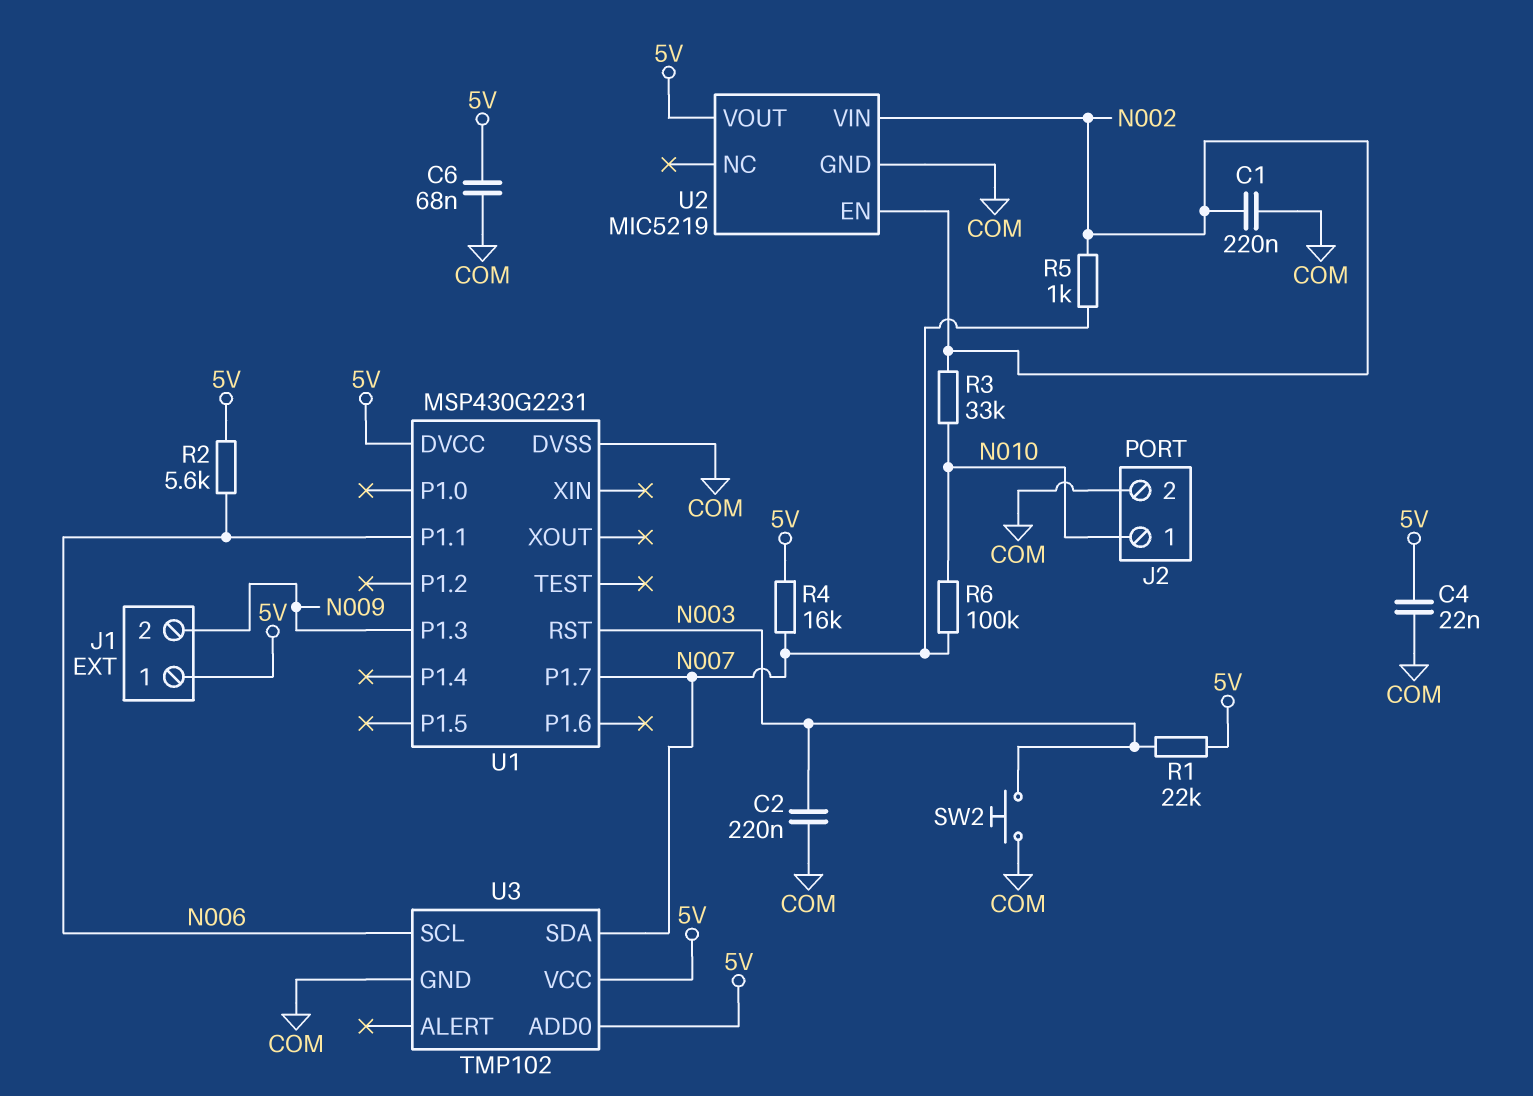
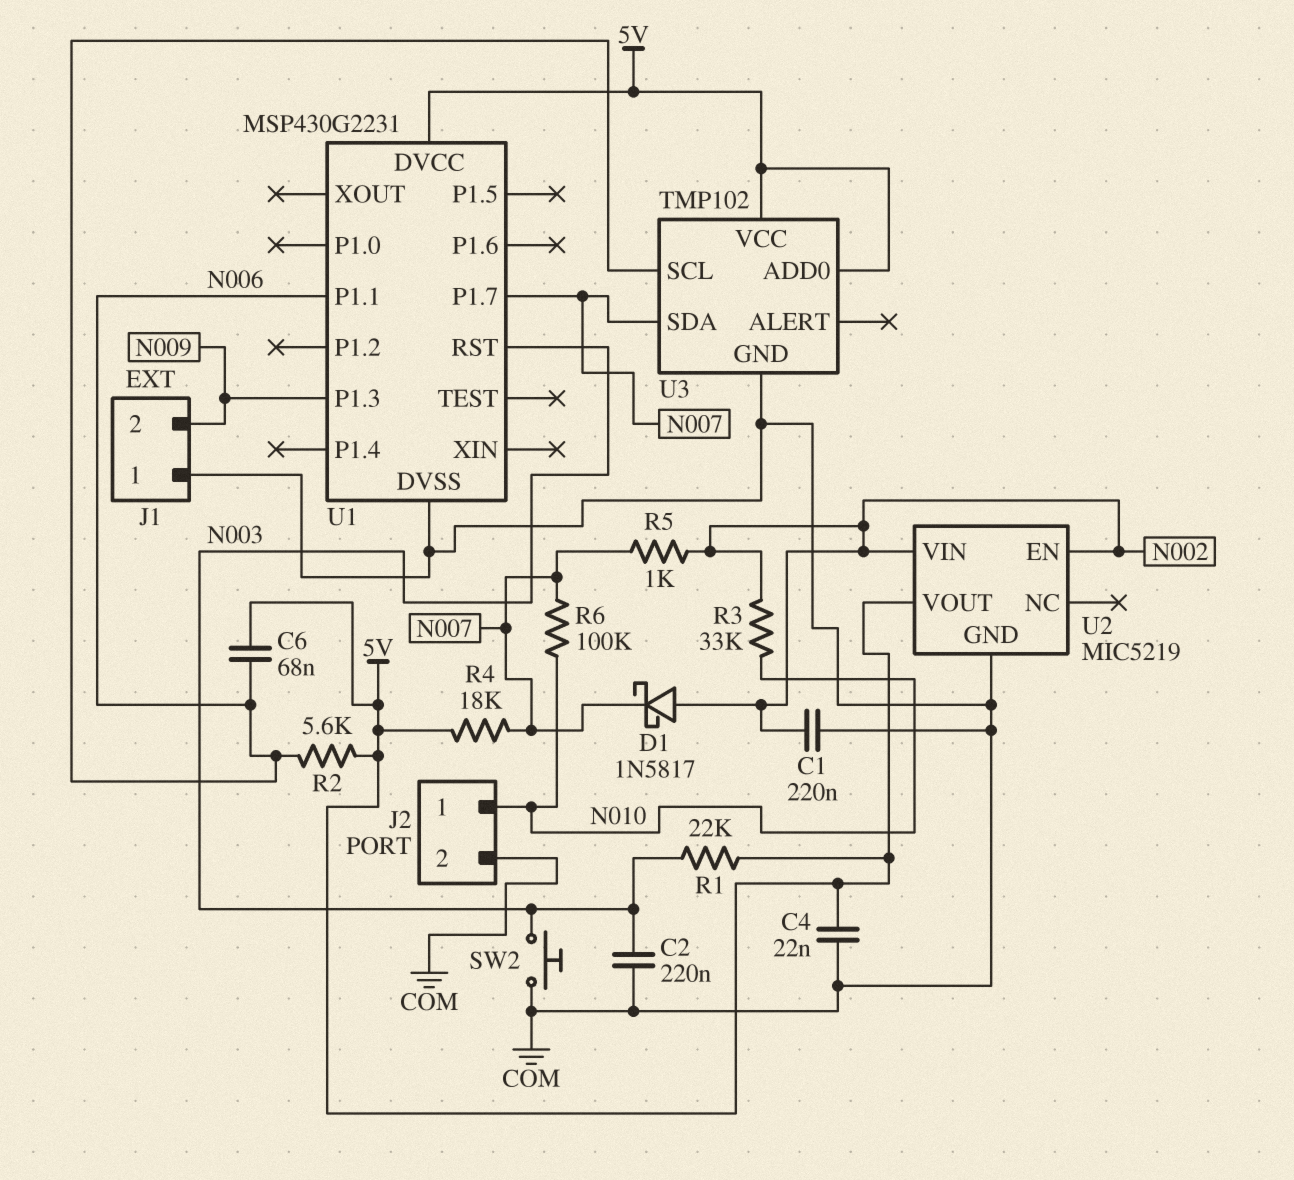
C6: 68nF (5V, COM) -> 68nF (5V, N006)
D1: none -> schottky 1N5817 (A N002, K N007)
J1 pin 1: 5V -> COM
R4: 16k (5V, N007) -> 18k (5V, N007)

